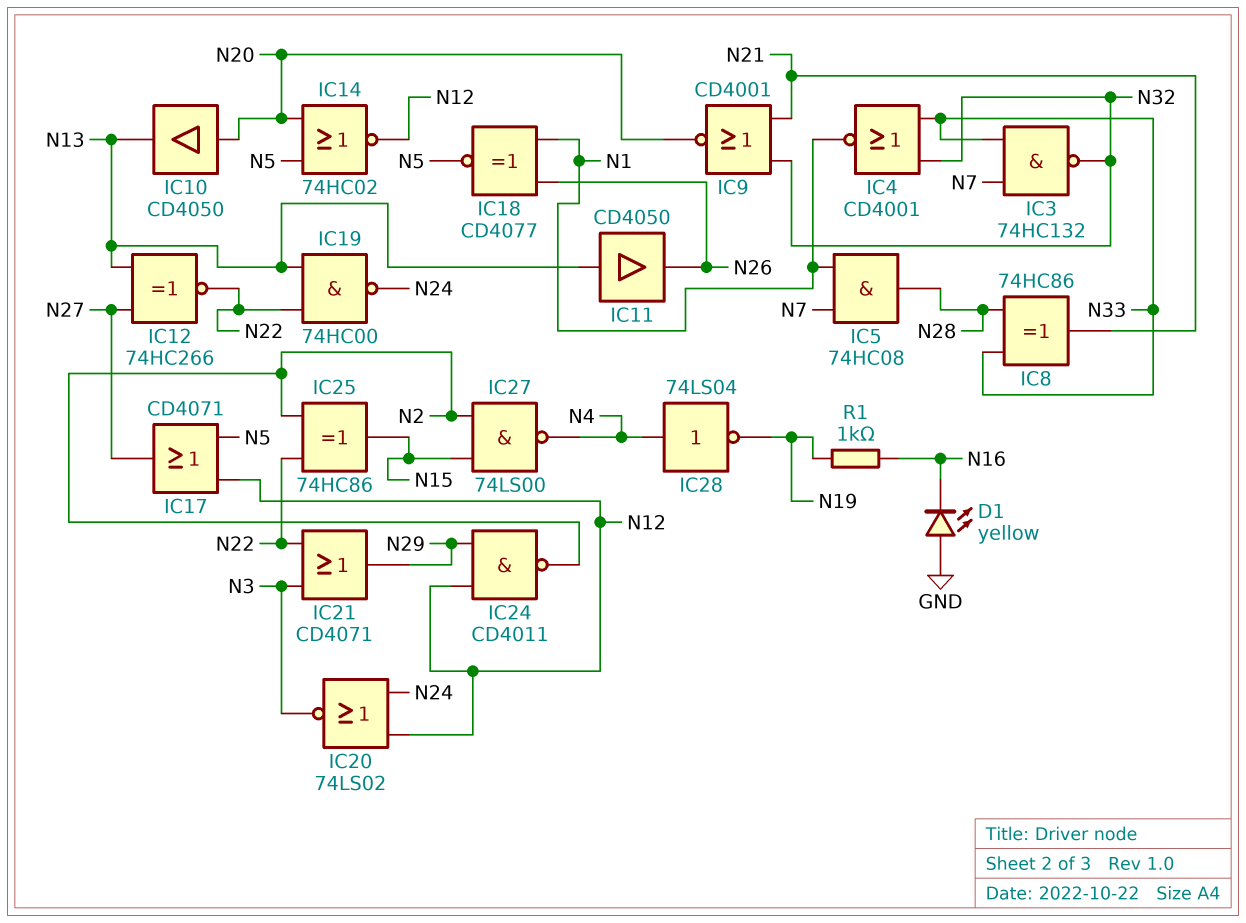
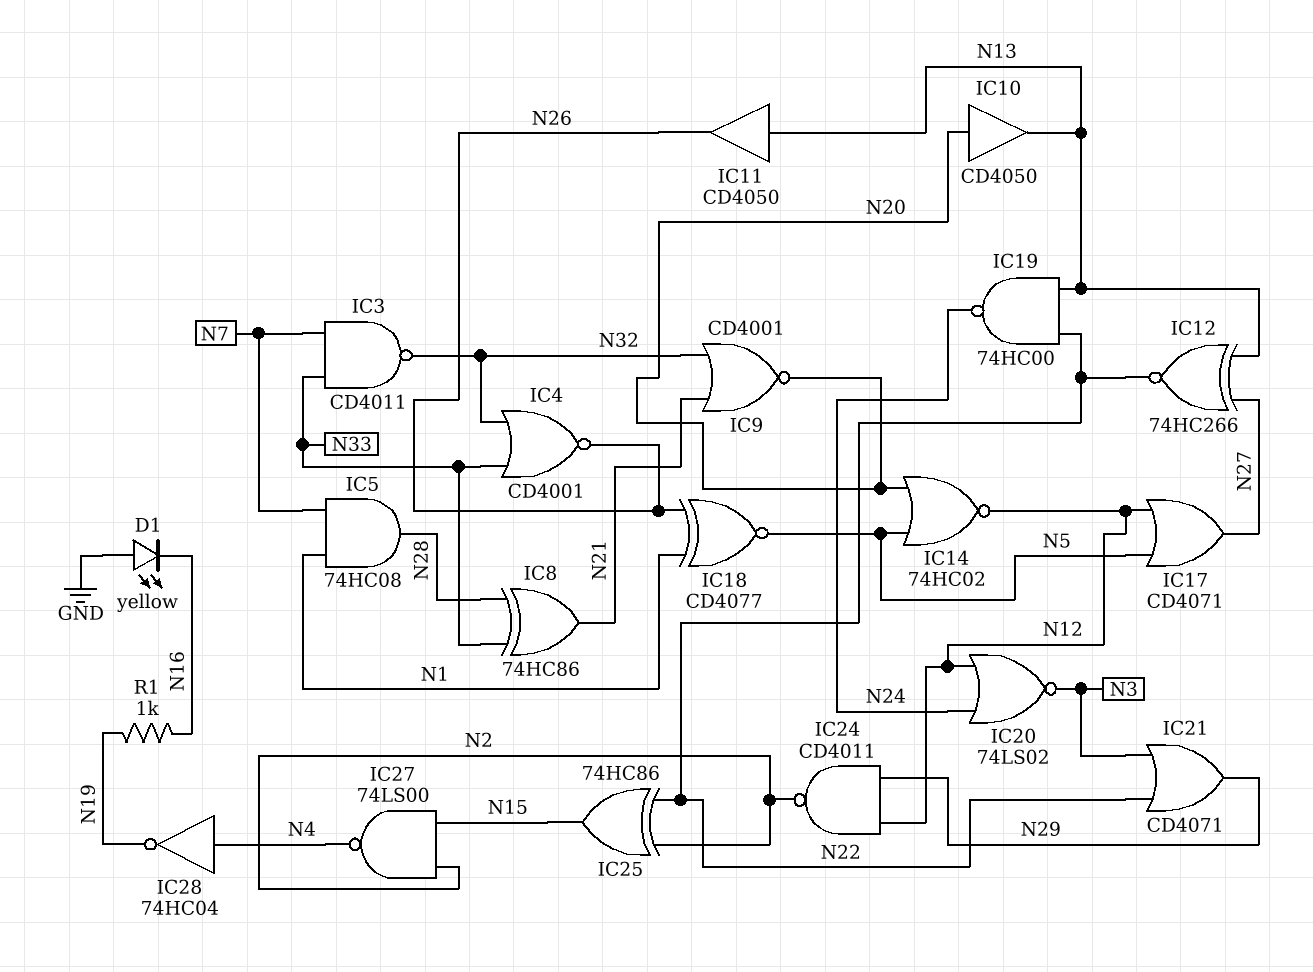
IC3: NAND 74HC132 (in N7, in N33, out N32) -> NAND CD4011 (in N7, in N33, out N32)
IC4: NOR CD4001 (in N32, in N33, out N1) -> NOR CD4001 (in N32, in N33, out N26)
IC28: NOT 74LS04 (in N4, out N19) -> NOT 74HC04 (in N4, out N19)

